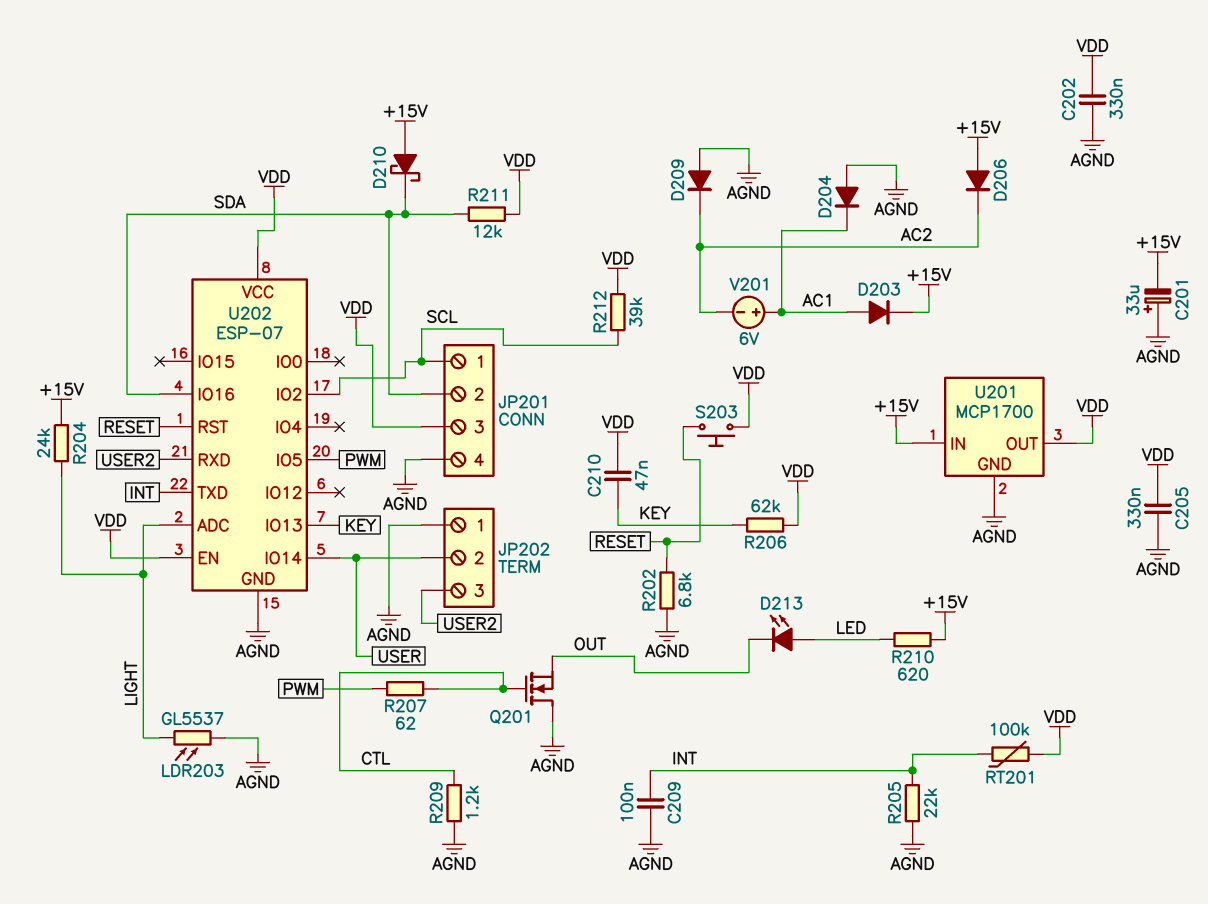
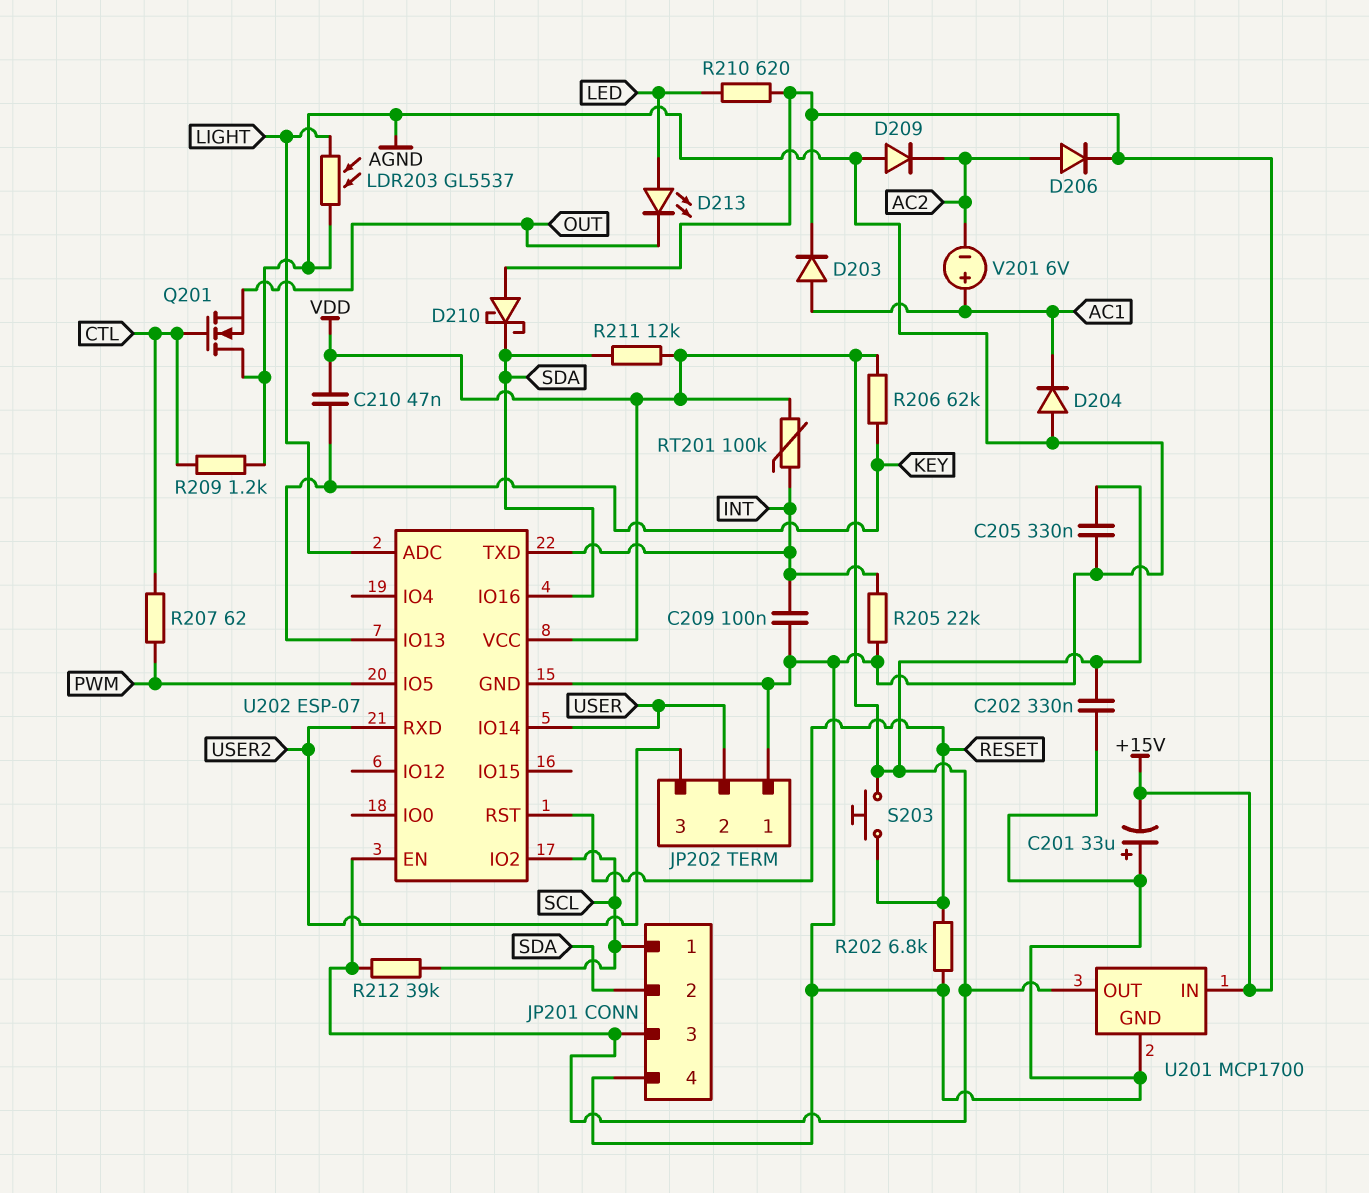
D206: diode (A +15V, K AC2) -> diode (A AC2, K +15V)
R204: 24k (+15V, LIGHT) -> none

